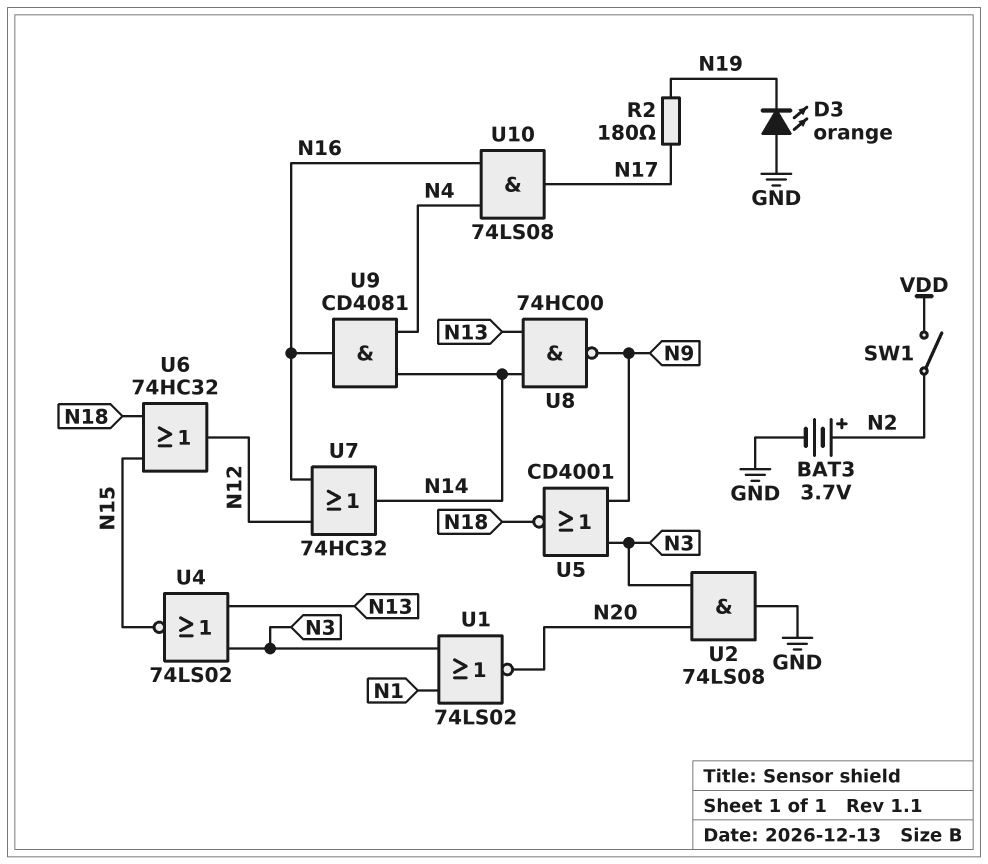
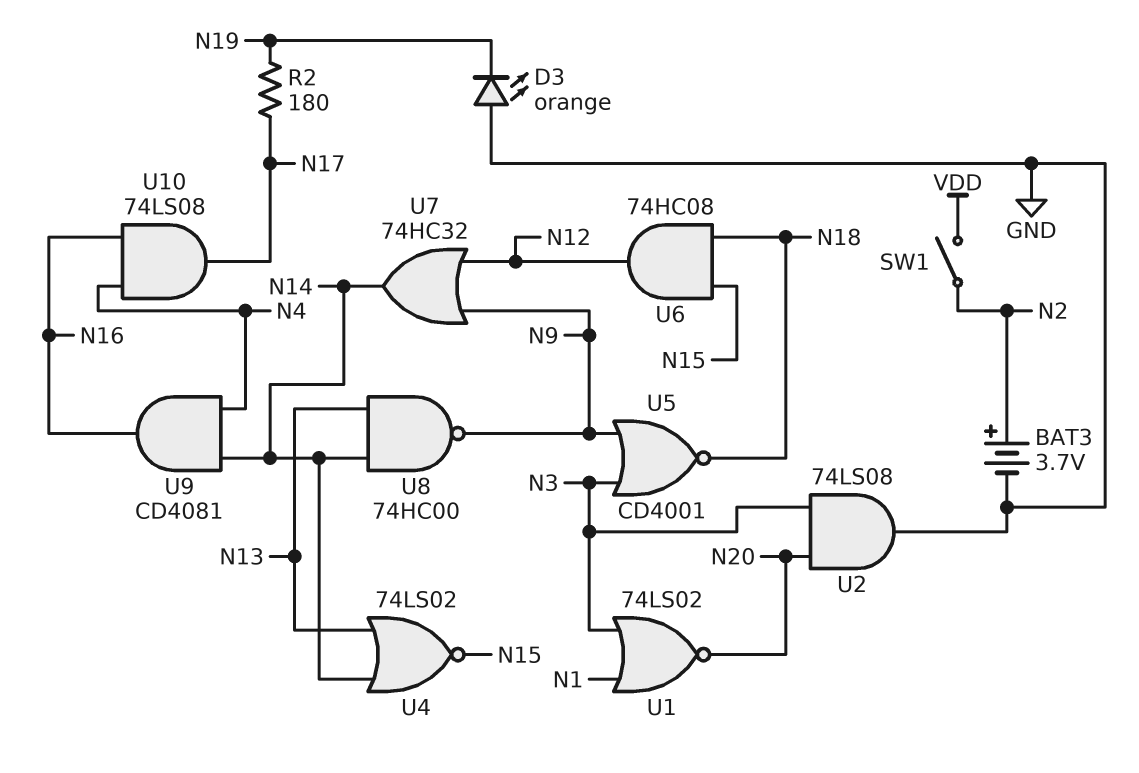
U4: NOR 74LS02 (in N3, in N13, out N15) -> NOR 74LS02 (in N13, in N14, out N15)
U6: OR 74HC32 (in N15, in N18, out N12) -> AND 74HC08 (in N15, in N18, out N12)
U7: OR 74HC32 (in N12, in N16, out N14) -> OR 74HC32 (in N9, in N12, out N14)

